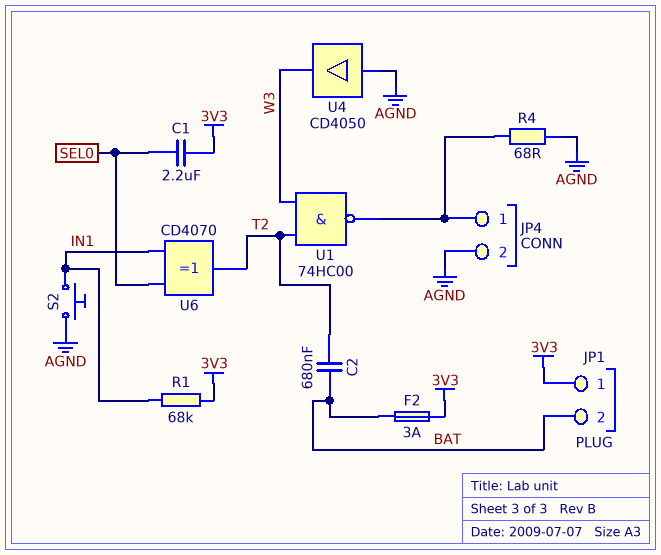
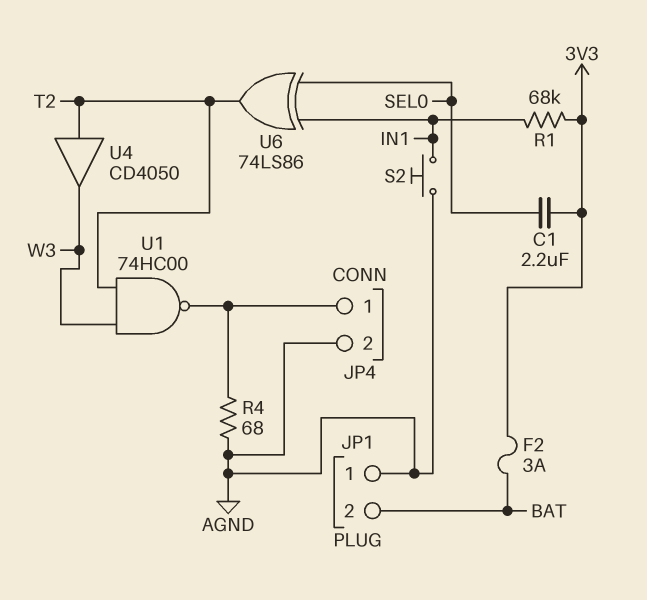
C2: 680nF (BAT, T2) -> none
JP1 pin 1: 3V3 -> AGND
U4: buffer CD4050 (in AGND, out W3) -> buffer CD4050 (in T2, out W3)
U6: XOR CD4070 (in IN1, in SEL0, out T2) -> XOR 74LS86 (in IN1, in SEL0, out T2)

